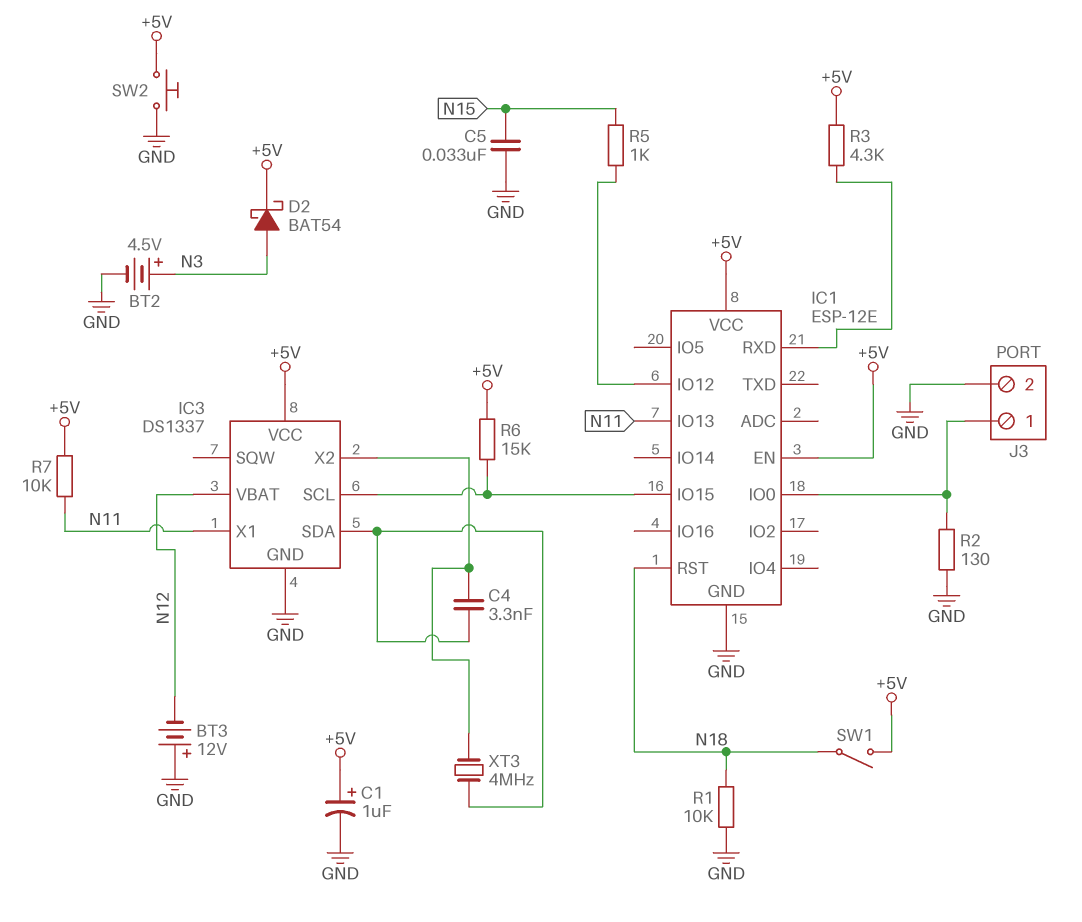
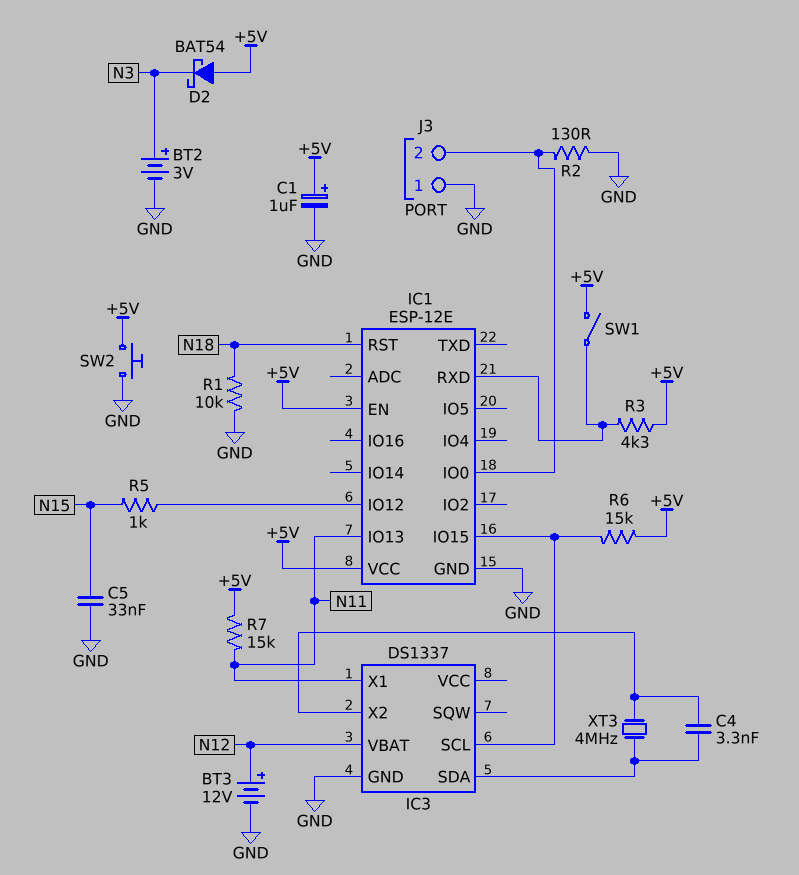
BT2: 4.5V (plus N3, minus GND) -> 3V (plus N3, minus GND)
BT3: 12V (plus GND, minus N12) -> 12V (plus N12, minus GND)
D2: schottky BAT54 (A N3, K +5V) -> schottky BAT54 (A +5V, K N3)
IC3 pin VCC: +5V -> none
J3 pin 1: IC1/IO0 -> GND
J3 pin 2: GND -> IC1/IO0
R7: 10k (+5V, N11) -> 15k (+5V, N11)
SW1: switch (+5V, N18) -> switch (+5V, IC1/RXD)

